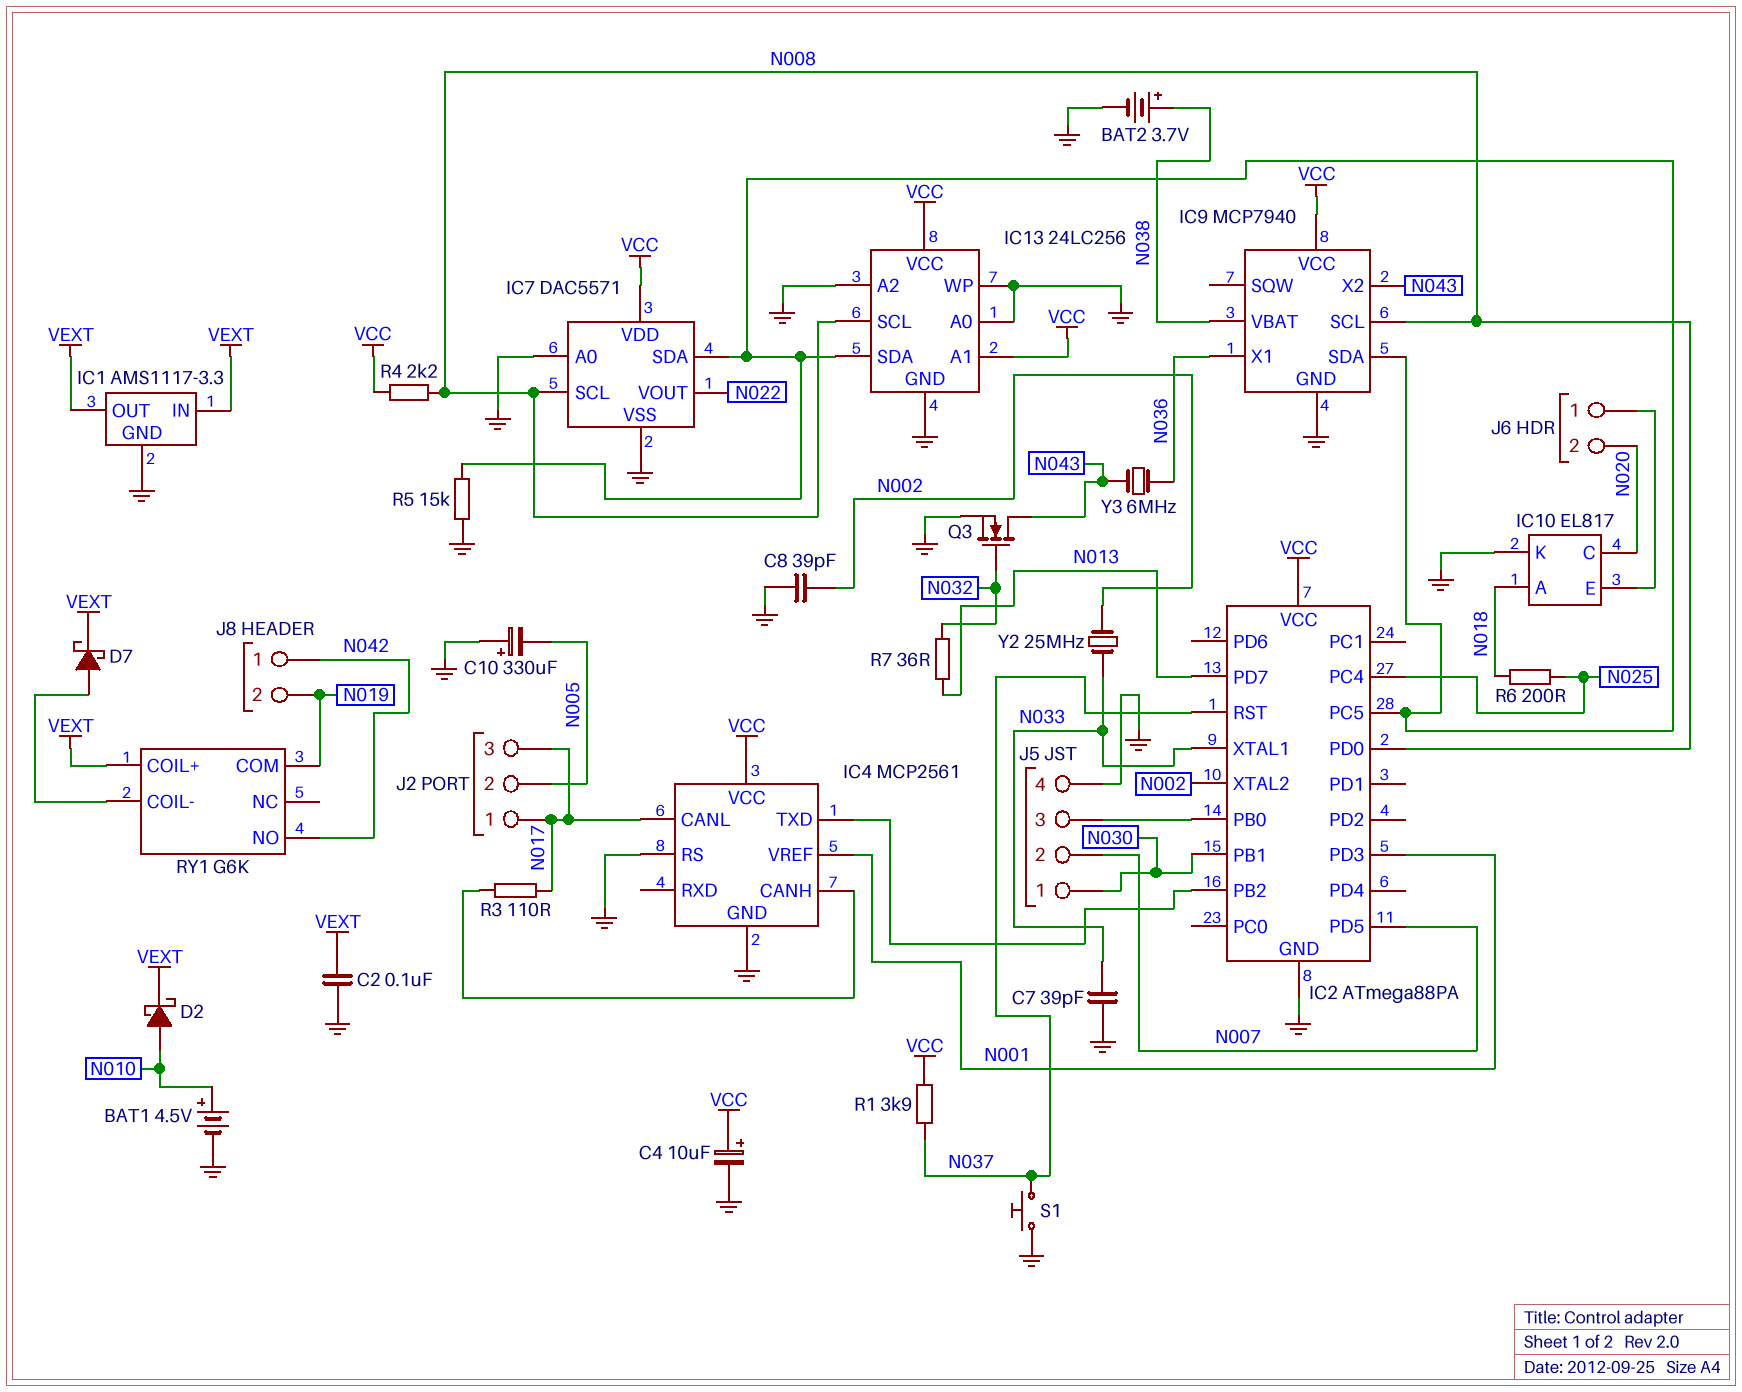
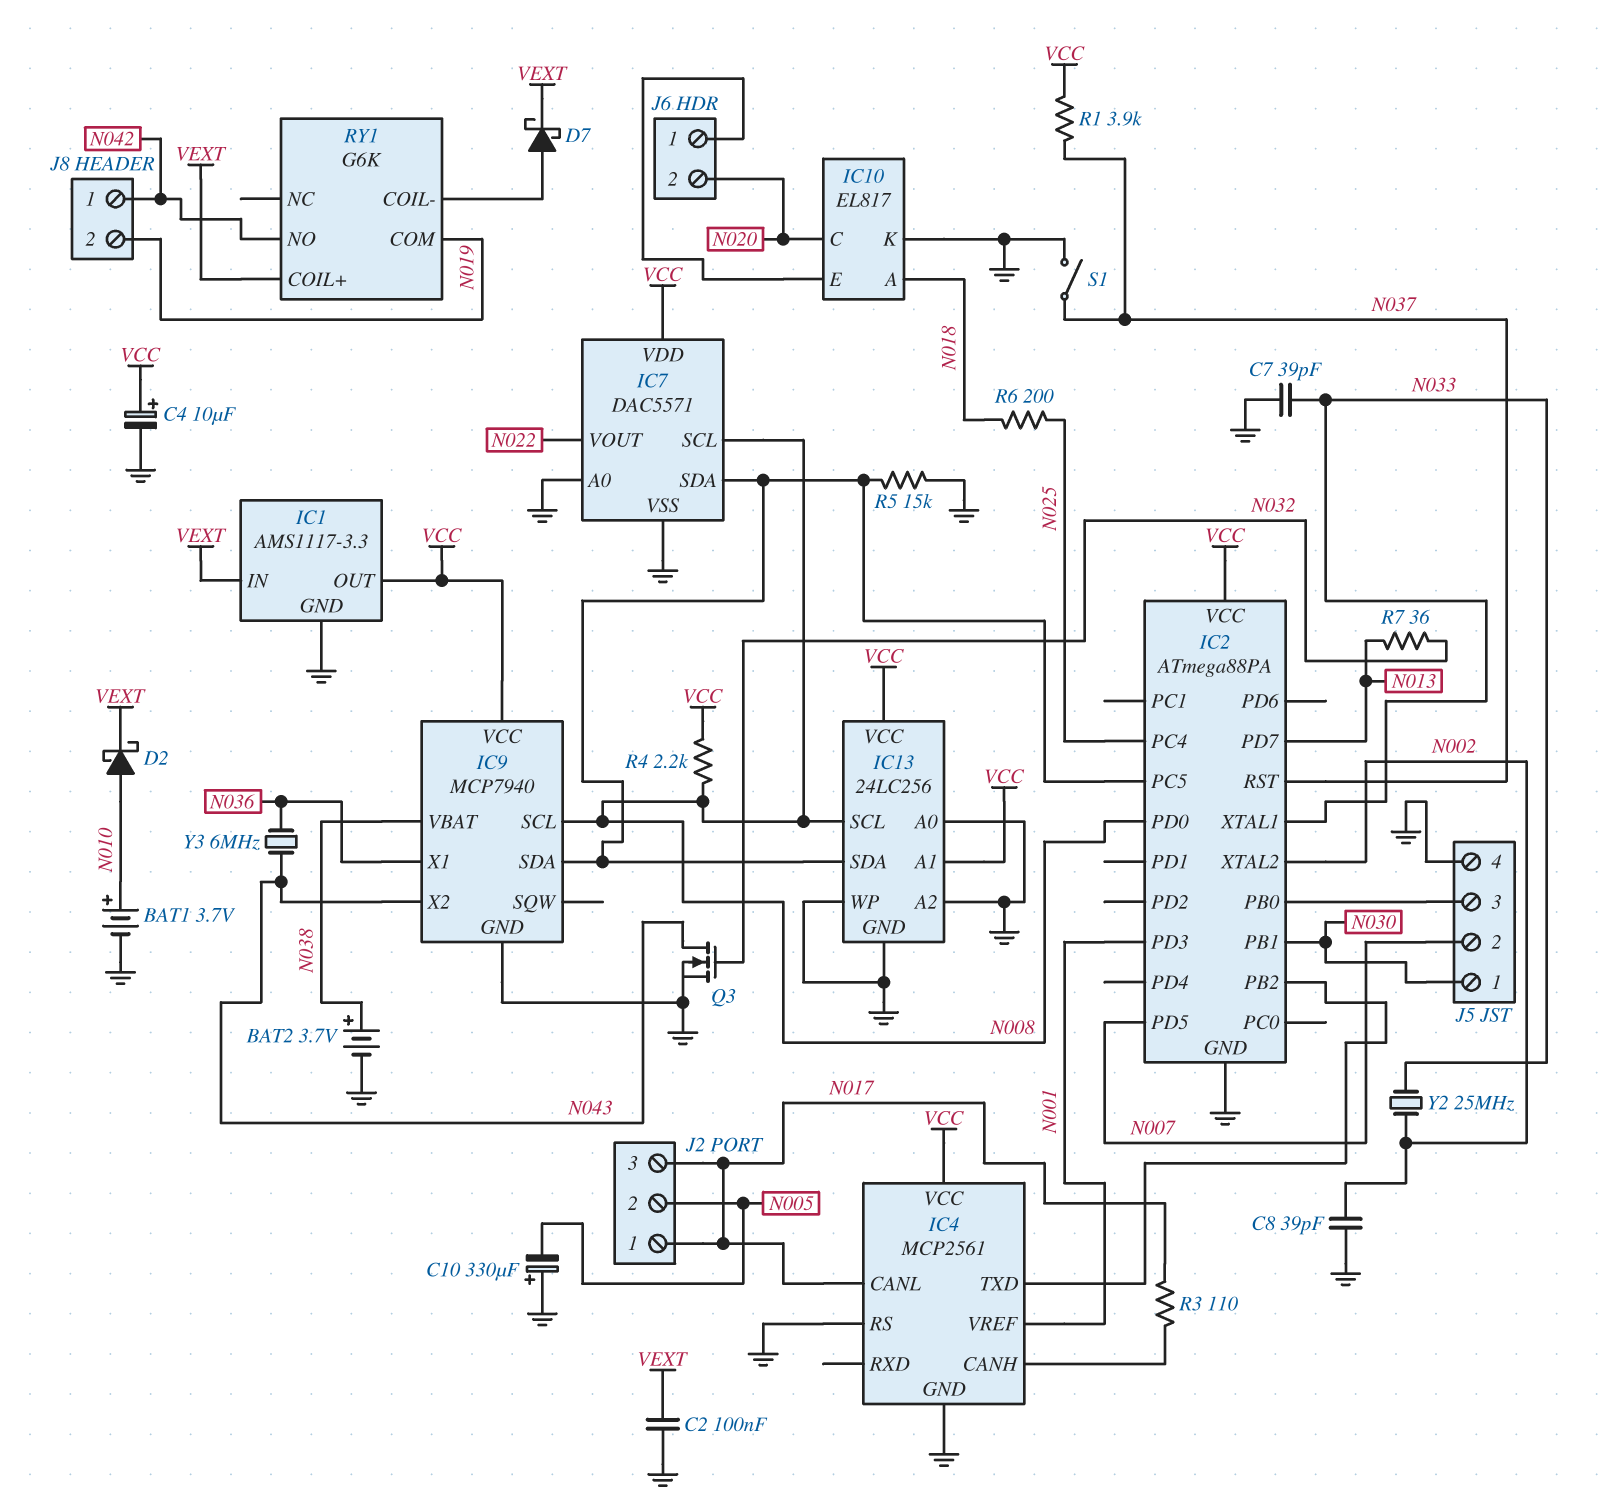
BAT1: 4.5V (plus N010, minus GND) -> 3.7V (plus N010, minus GND)
IC1 pin OUT: VEXT -> VCC
S1: button (GND, N037) -> switch (GND, N037)

